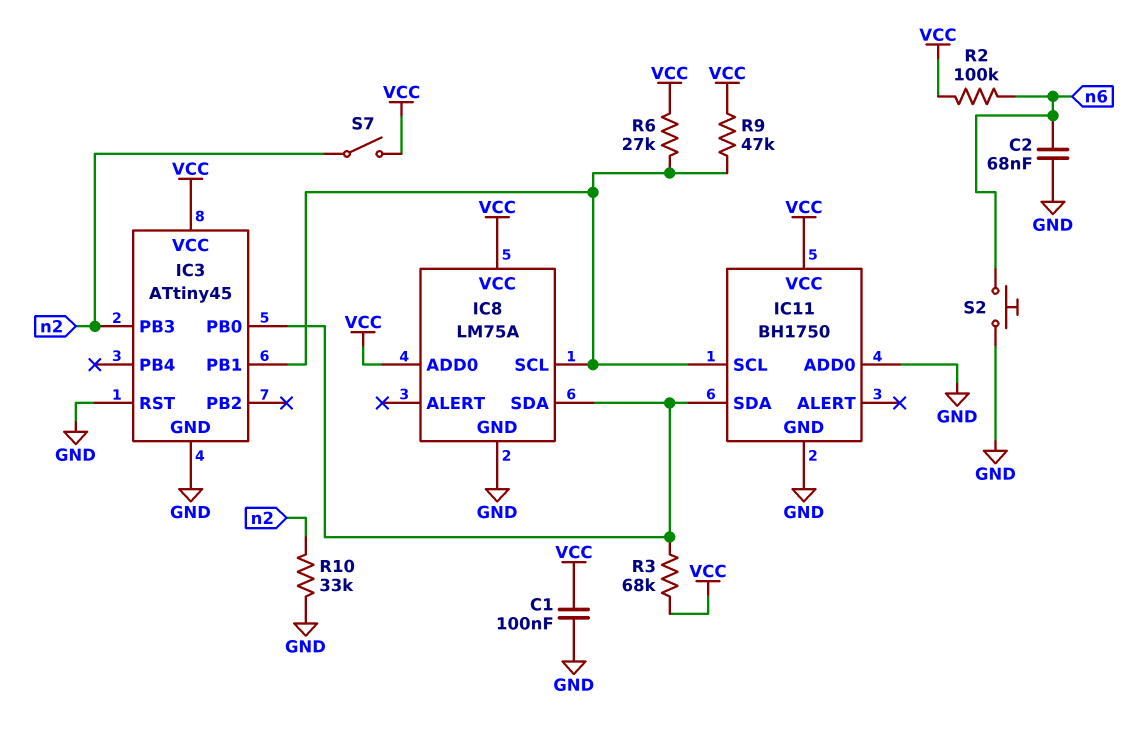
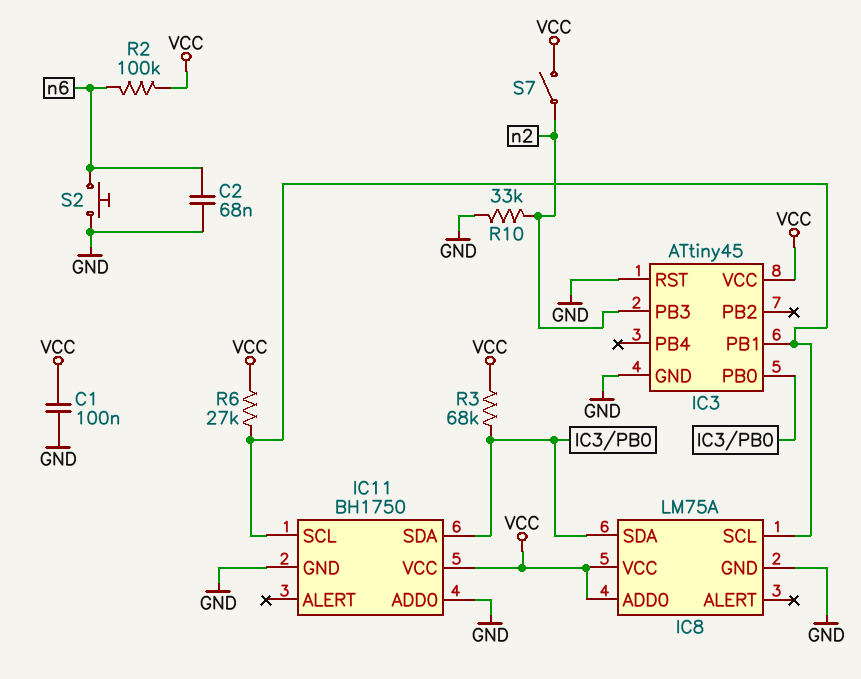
R9: 47k (IC3/PB1, VCC) -> none

